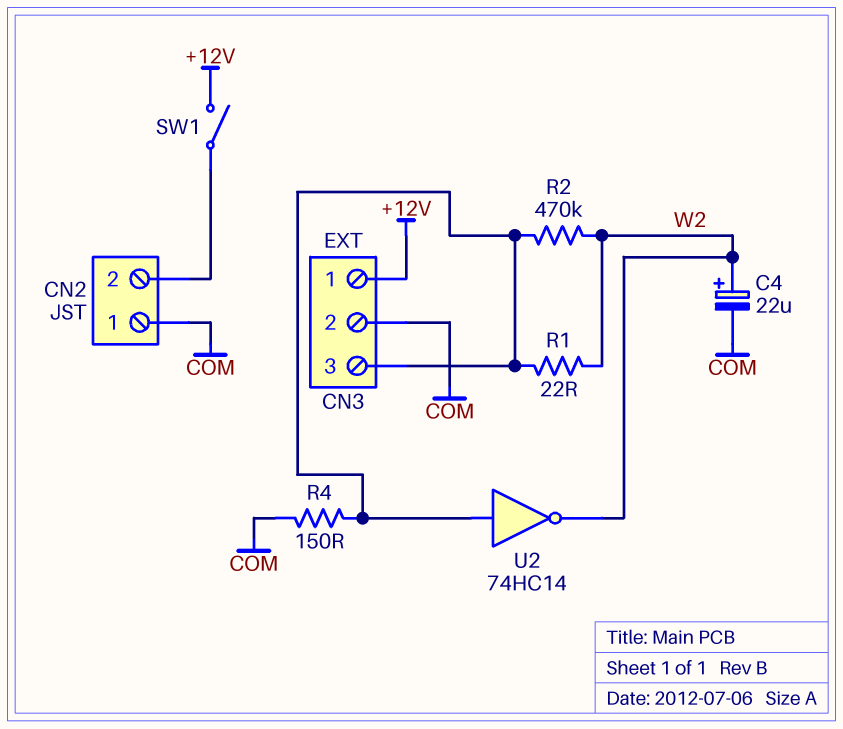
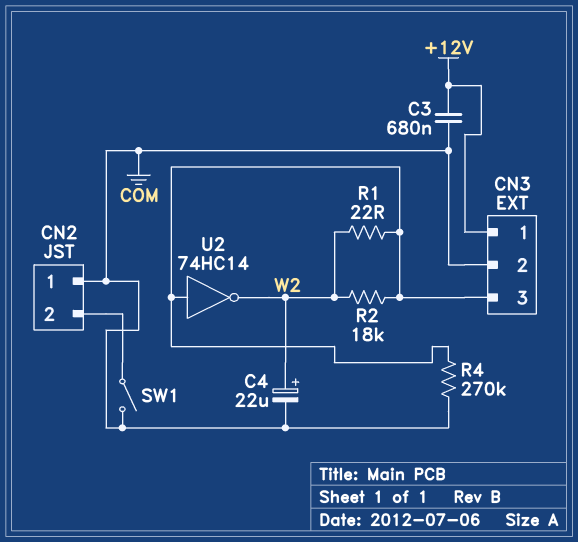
C3: none -> 680nF (+12V, COM)
R2: 470k (CN3/3, W2) -> 18k (CN3/3, W2)
R4: 150 (CN3/3, COM) -> 270k (CN3/3, COM)
SW1: switch (+12V, CN2/2) -> switch (CN2/2, COM)

